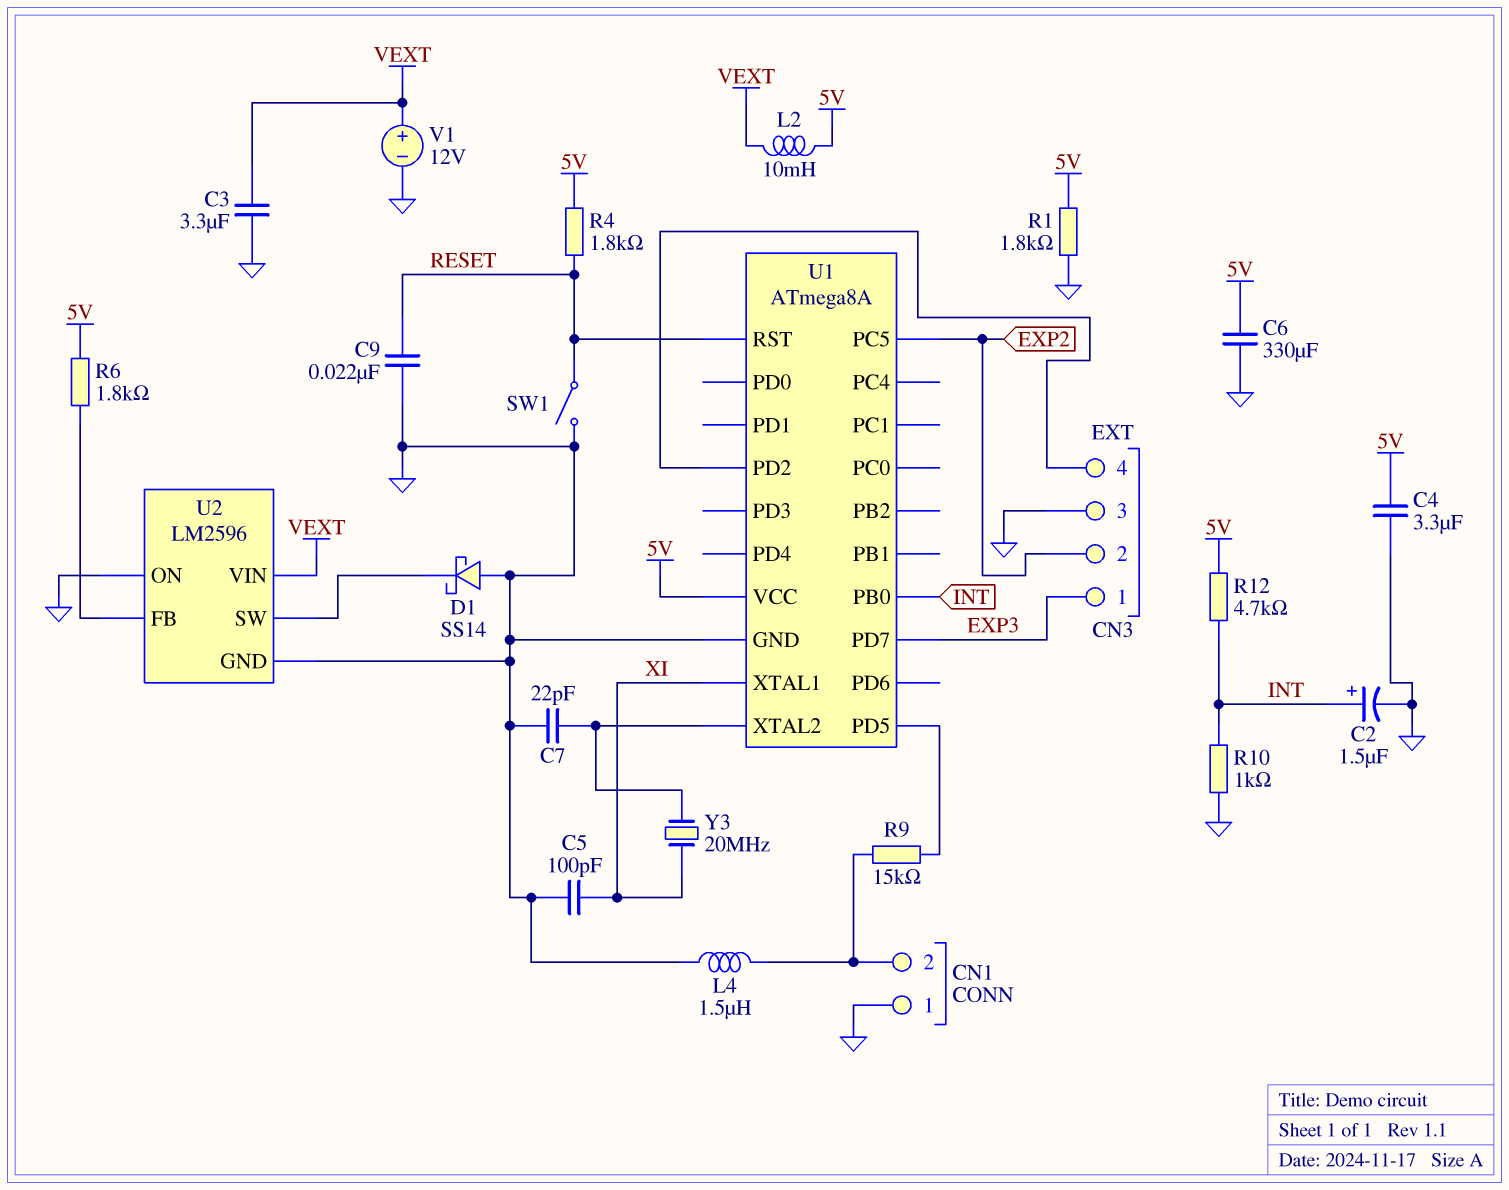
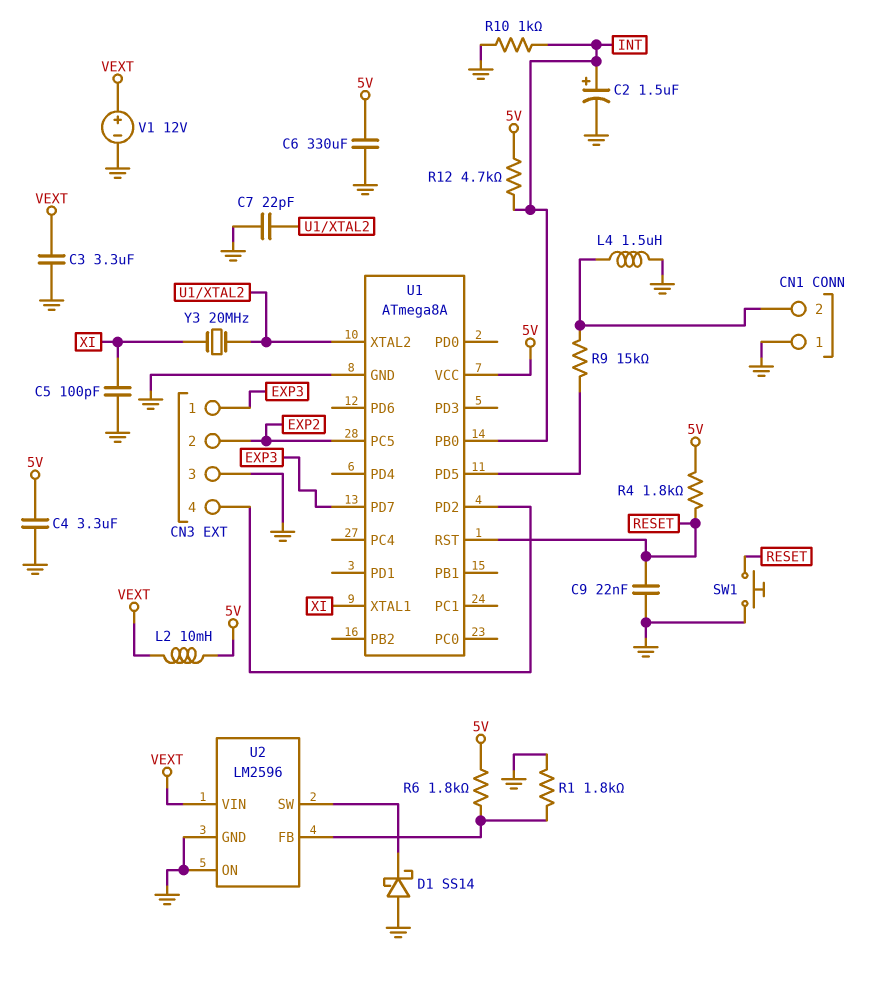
R1: 1.8k (5V, GND) -> 1.8k (GND, U2/FB)
SW1: switch (GND, RESET) -> button (GND, RESET)

